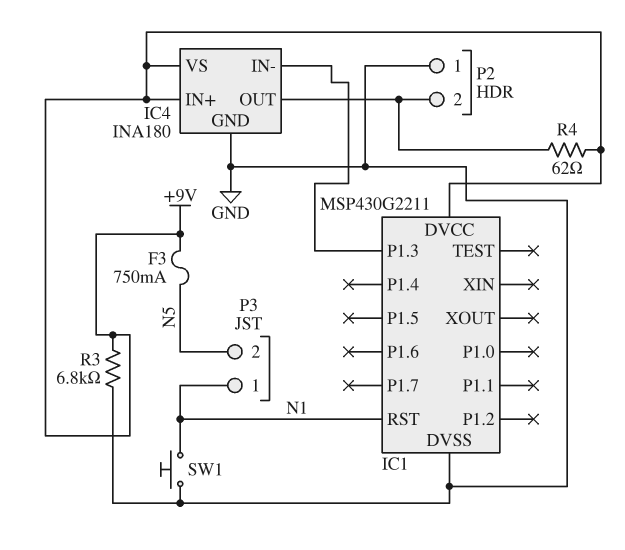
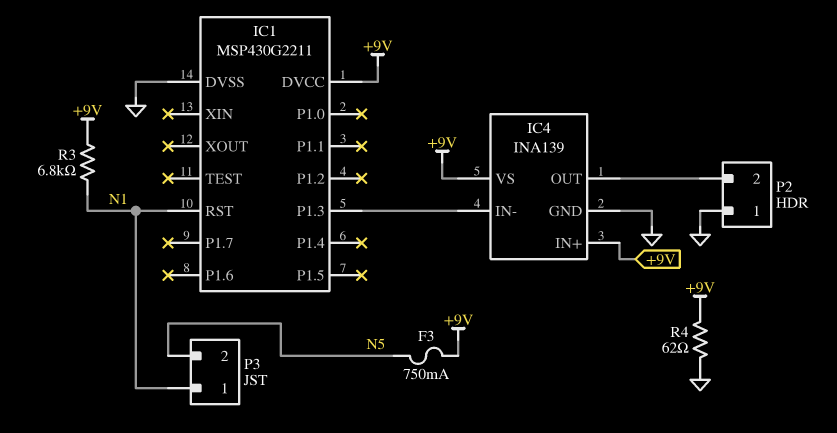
IC4: INA180 -> INA139
R3: 6.8k (+9V, GND) -> 6.8k (+9V, N1)
R4: 62 (+9V, IC4/OUT) -> 62 (+9V, GND)
SW1: button (GND, N1) -> none

